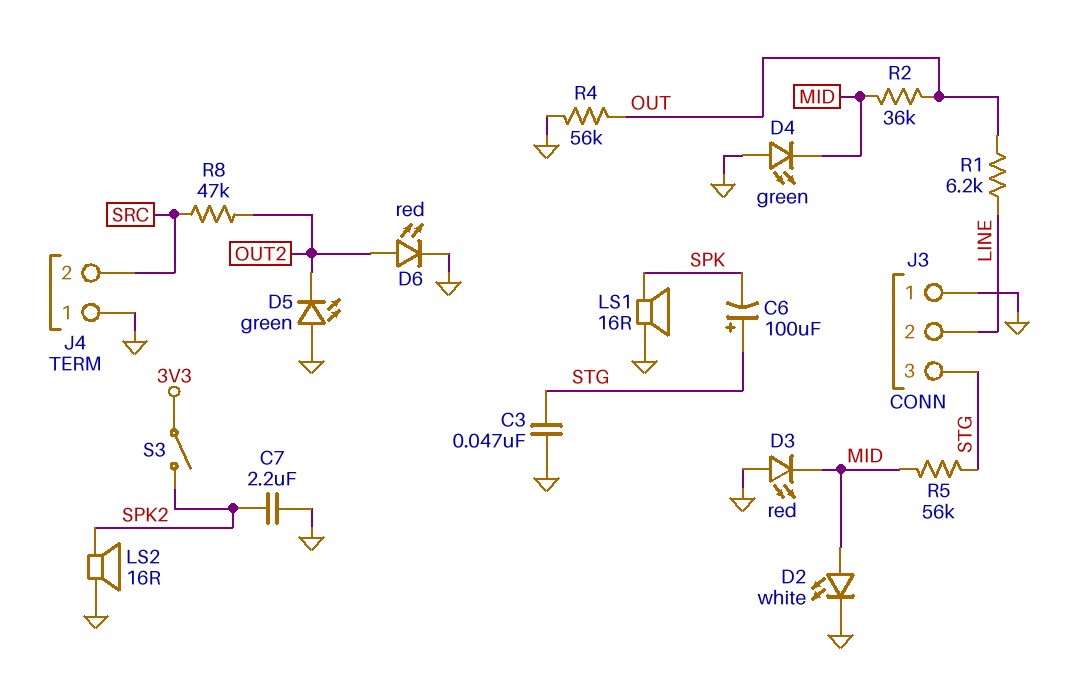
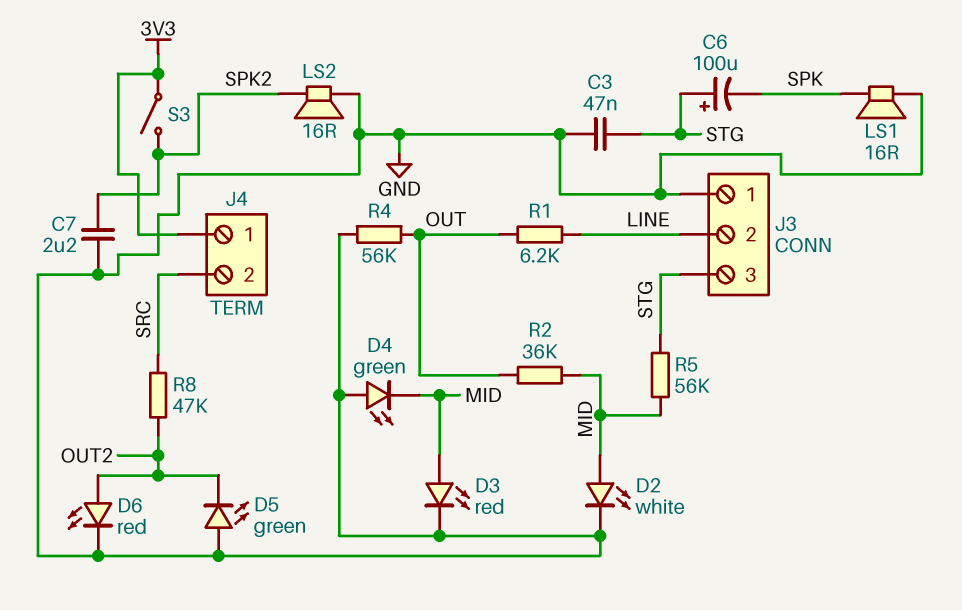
D3: LED red (A GND, K MID) -> LED red (A MID, K GND)
J4 pin 1: GND -> 3V3

